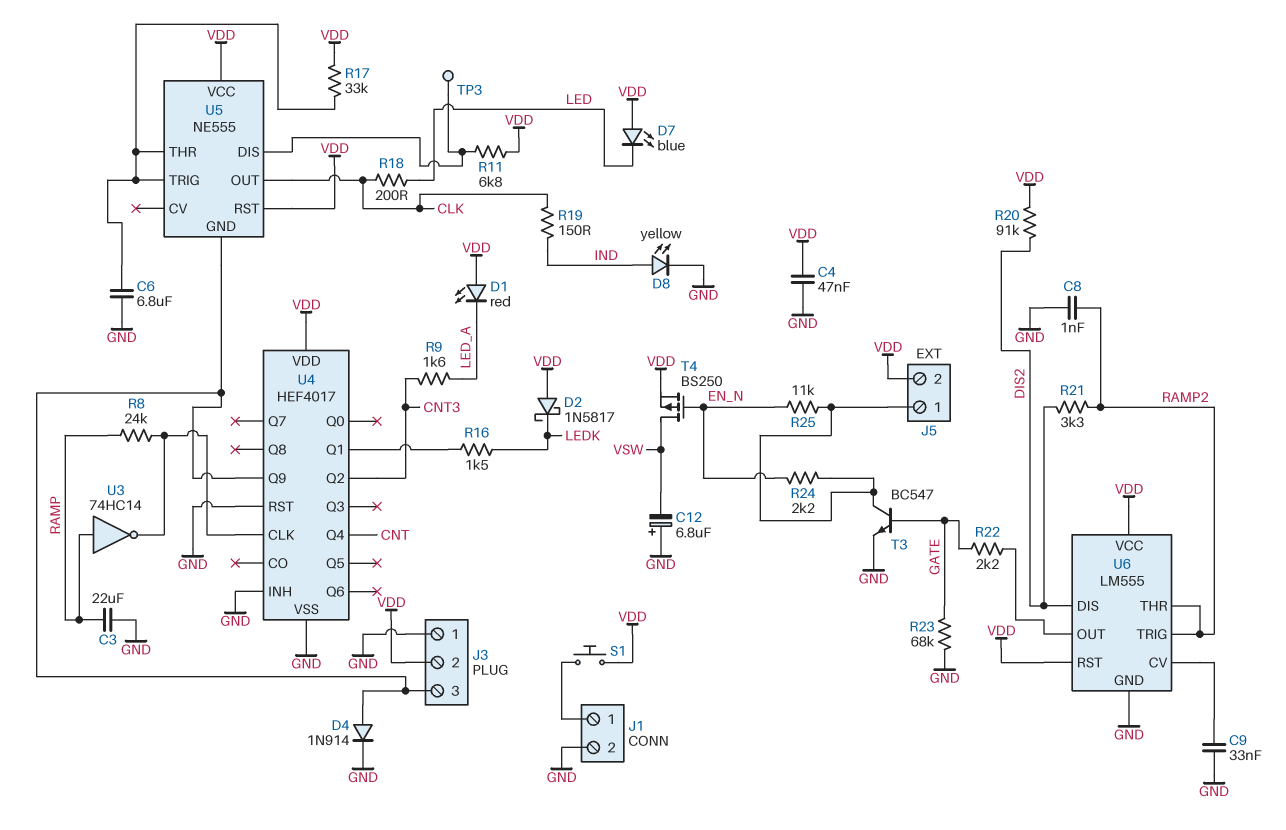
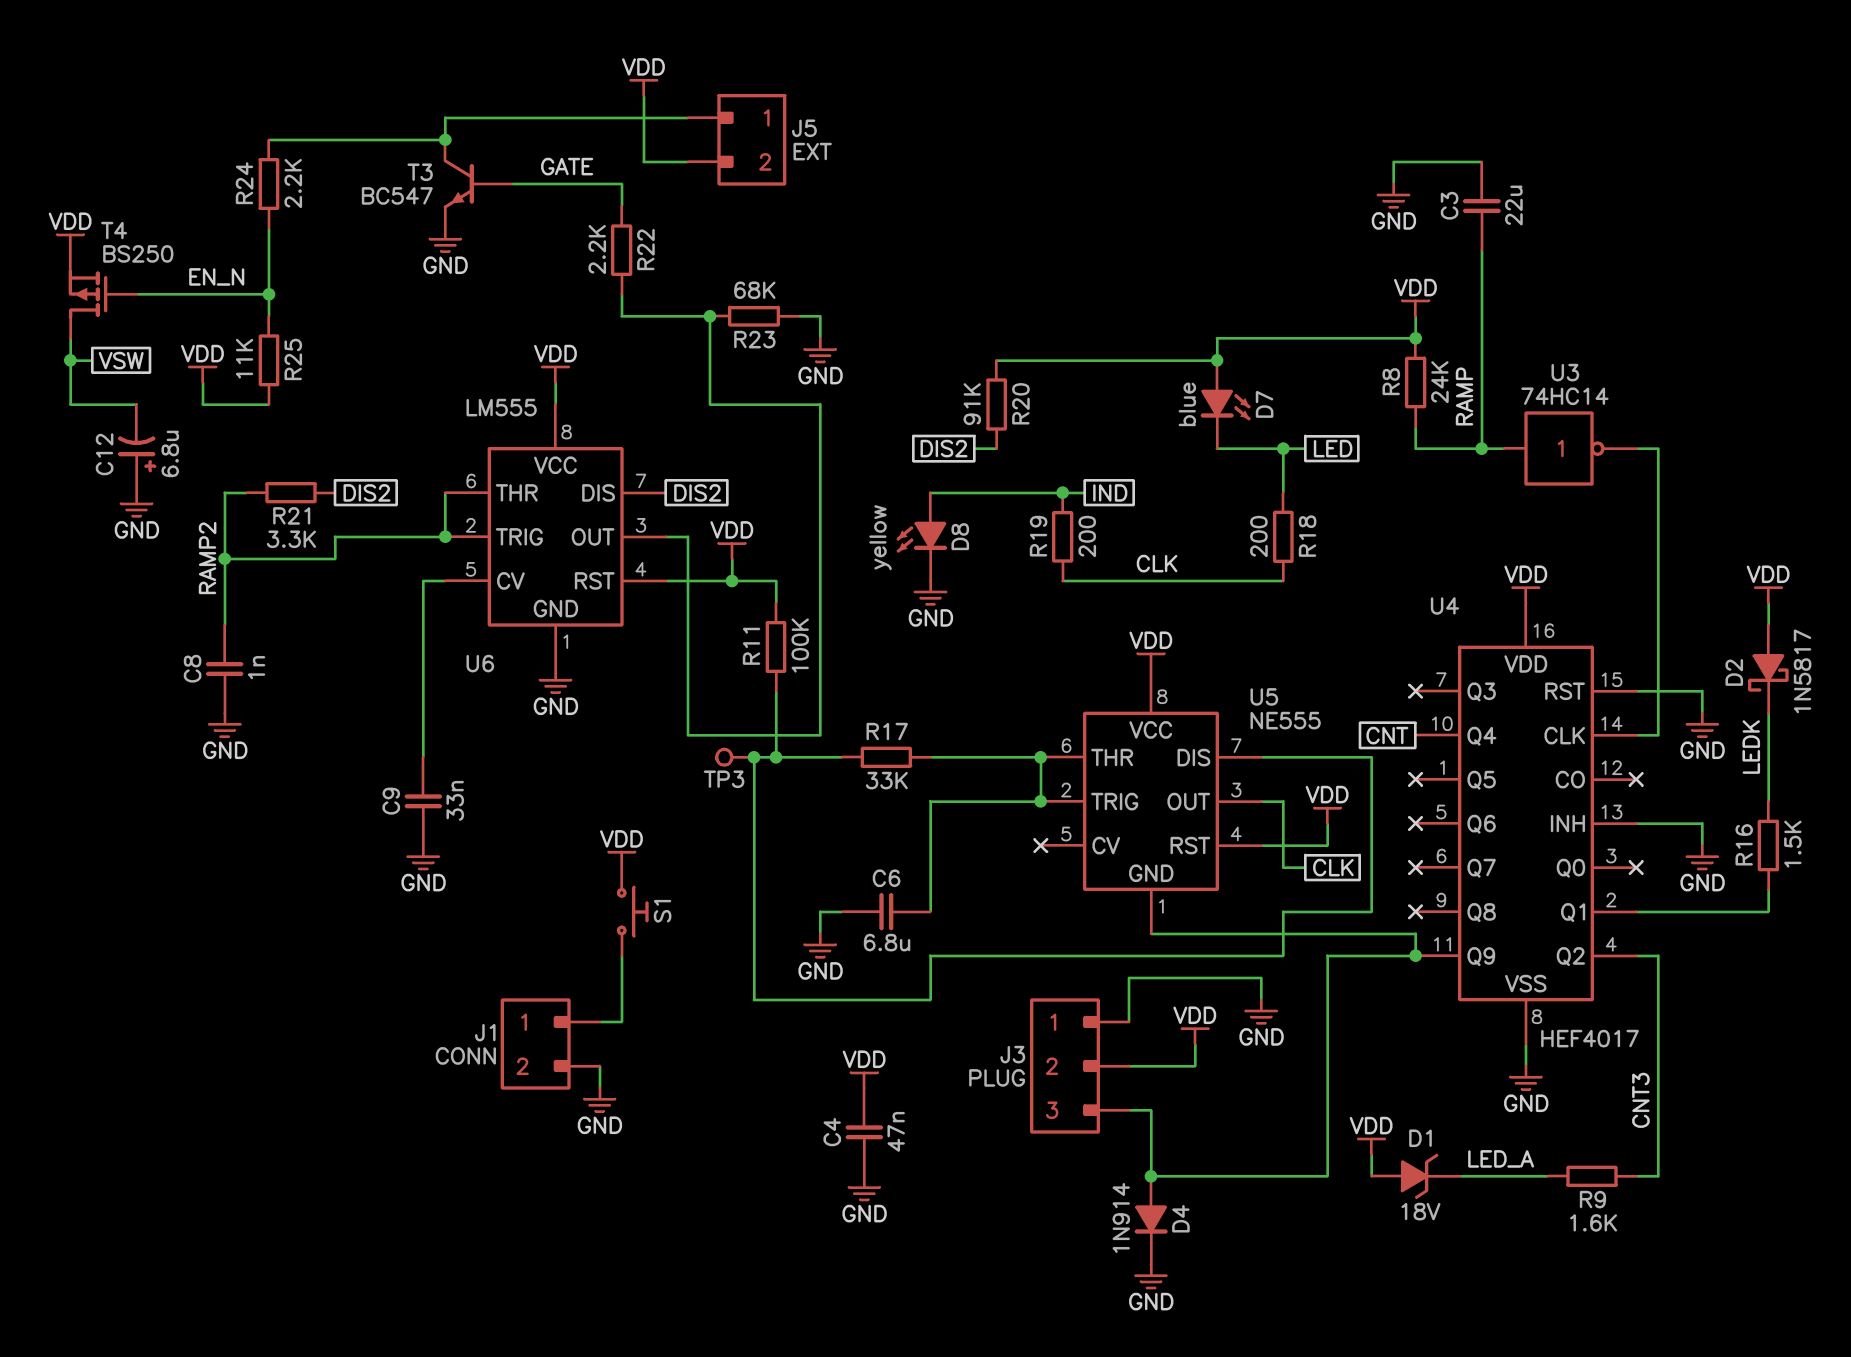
D1: LED red (A VDD, K LED_A) -> zener 18V (A VDD, K LED_A)
R8: 24k (RAMP, U4/CLK) -> 24k (RAMP, VDD)
R11: 6.8k (U5/DIS, VDD) -> 100k (U5/DIS, VDD)
R17: 33k (U5/THR, VDD) -> 33k (U5/DIS, U5/THR)
R19: 150 (CLK, IND) -> 200 (CLK, IND)
R23: 68k (GATE, GND) -> 68k (GND, U6/OUT)
R25: 11k (EN_N, J5/1) -> 11k (EN_N, VDD)

